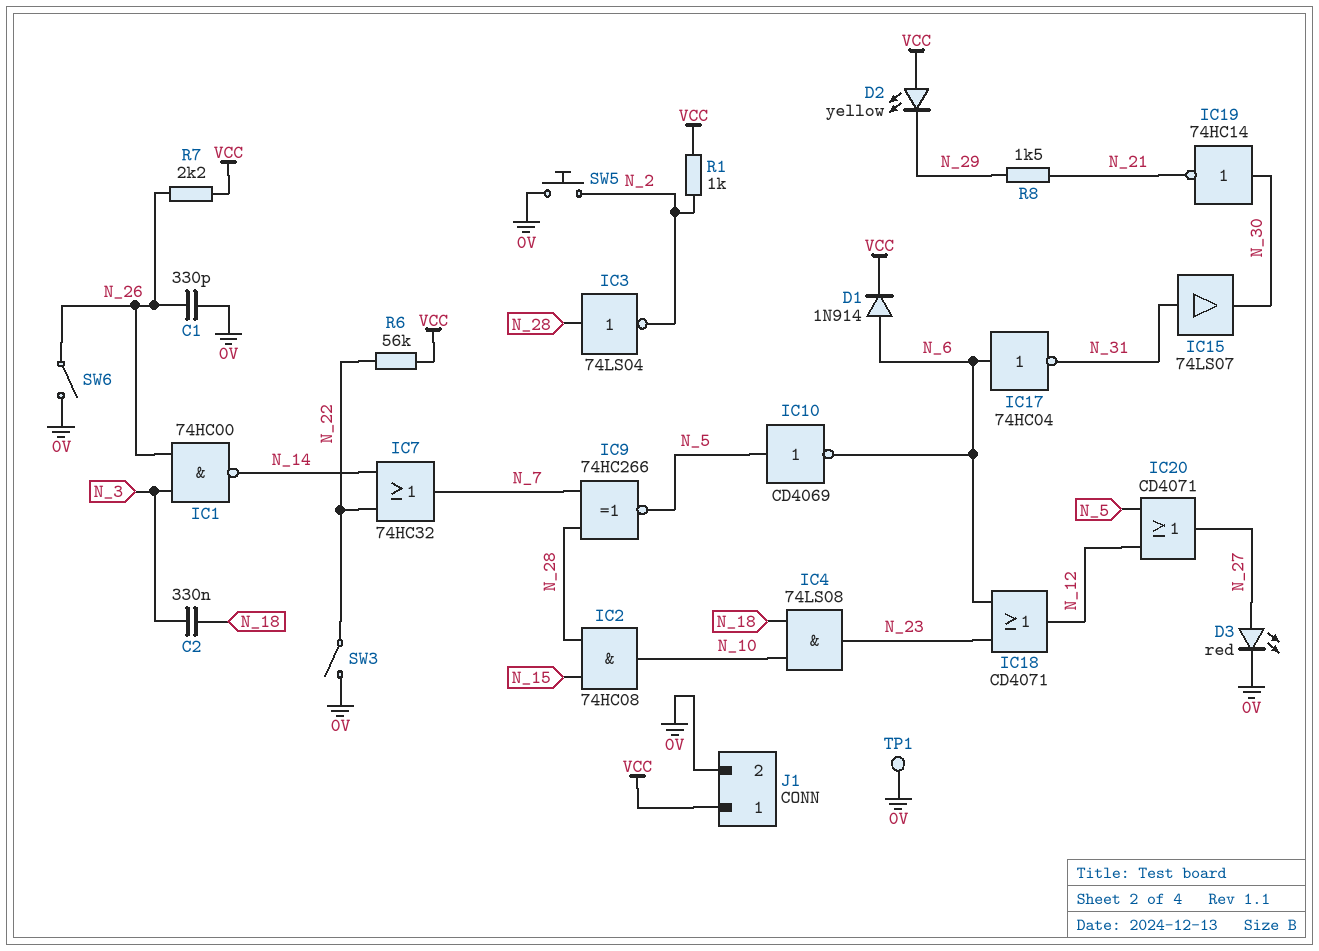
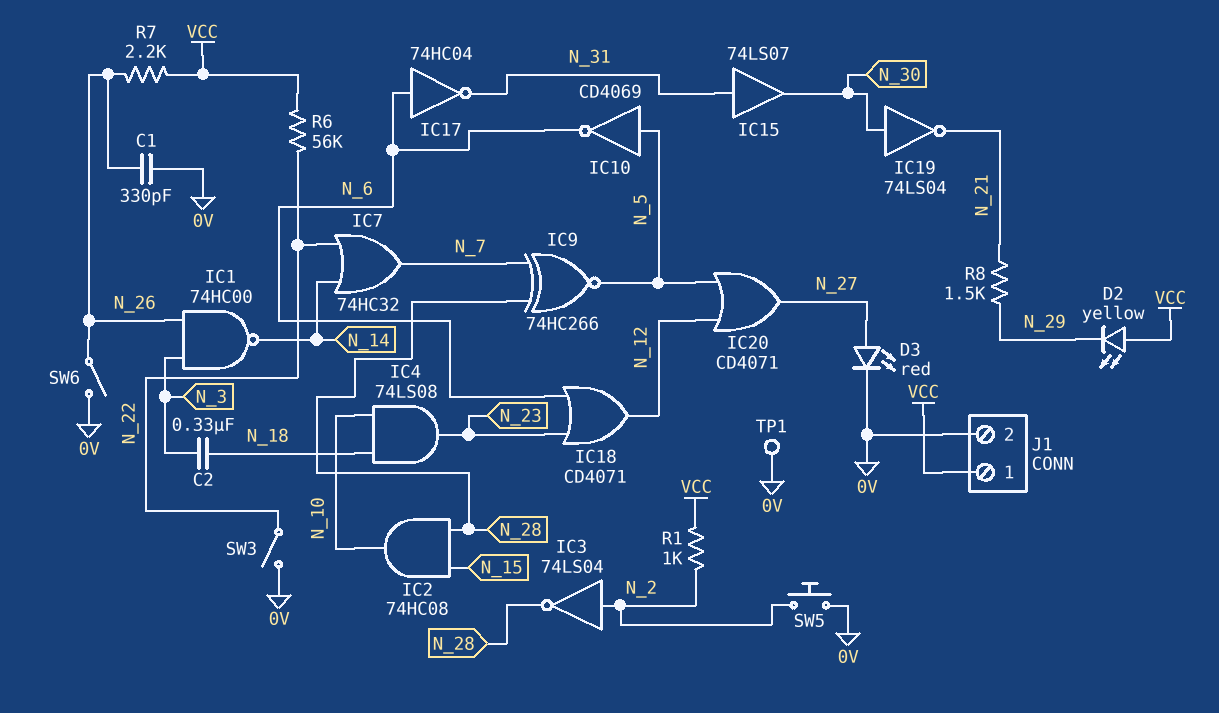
D1: diode 1N914 (A N_6, K VCC) -> none
IC3: NOT 74LS04 (in N_28, out N_2) -> NOT 74LS04 (in N_2, out N_28)
IC19: NOT 74HC14 (in N_30, out N_21) -> NOT 74LS04 (in N_30, out N_21)

